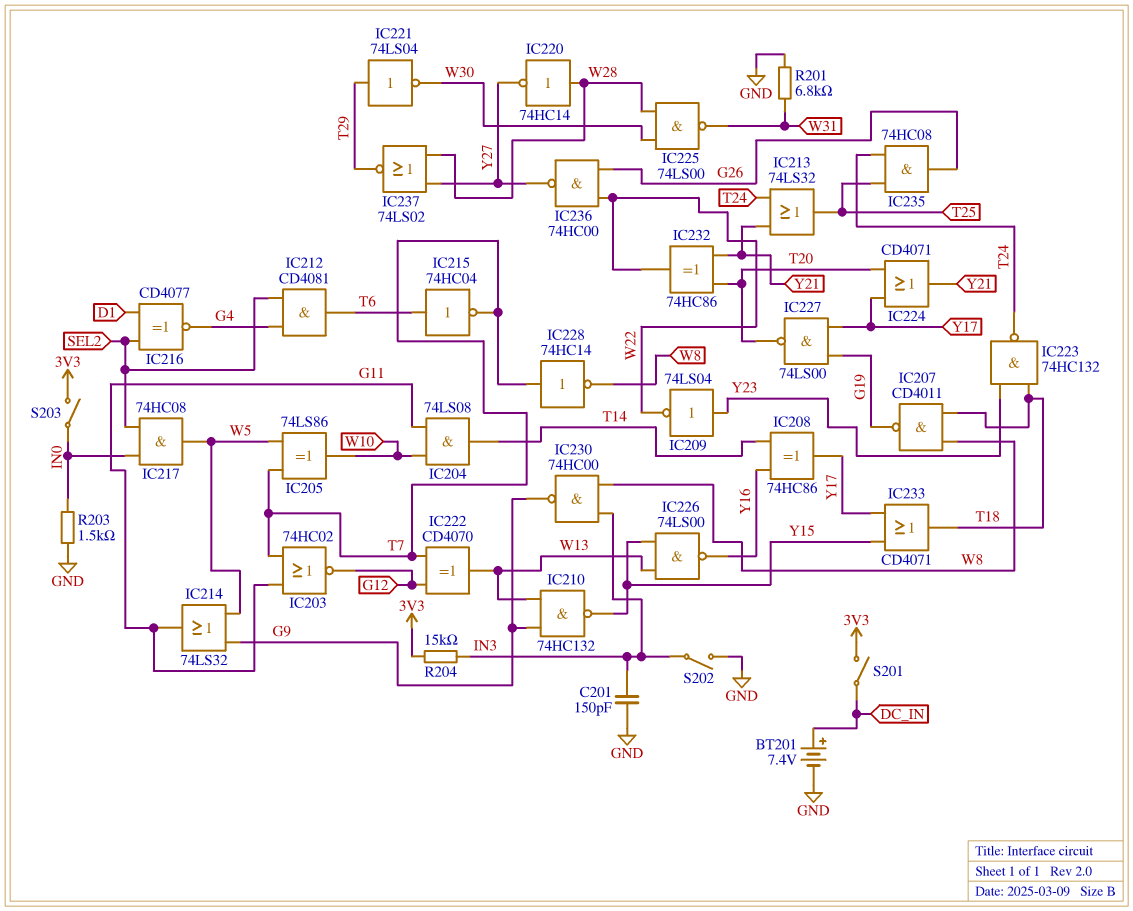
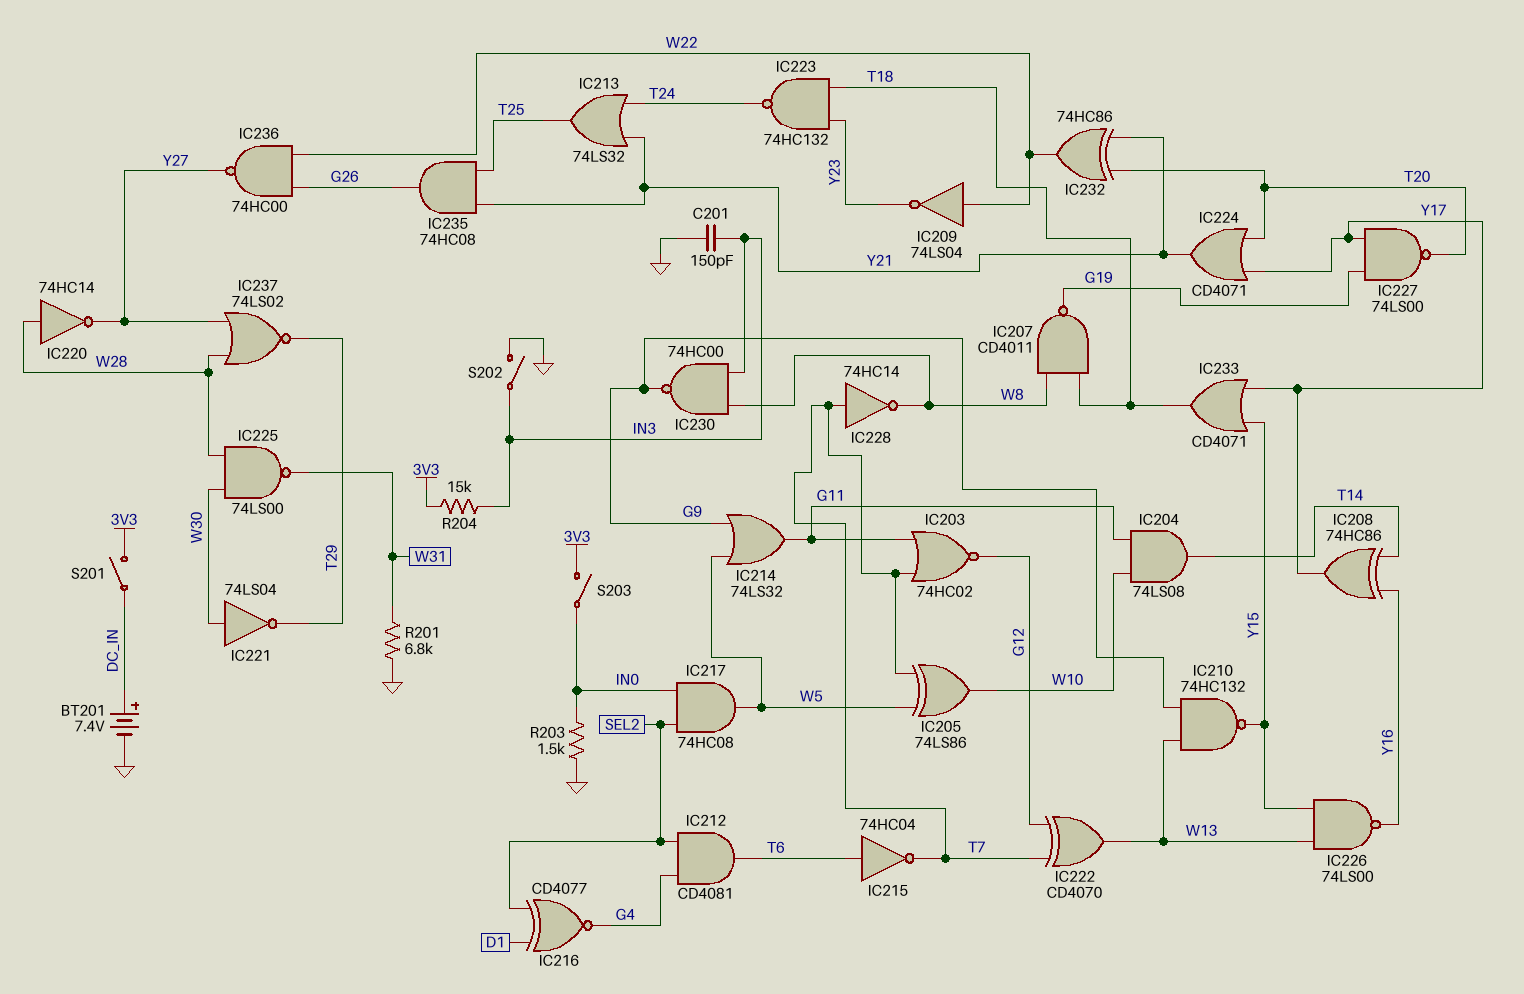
IC209: NOT 74LS04 (in Y23, out W22) -> NOT 74LS04 (in W22, out Y23)
IC221: NOT 74LS04 (in T29, out W30) -> NOT 74LS04 (in W30, out T29)
IC235: AND 74HC08 (in T24, in T25, out G26) -> AND 74HC08 (in T25, in Y21, out G26)

